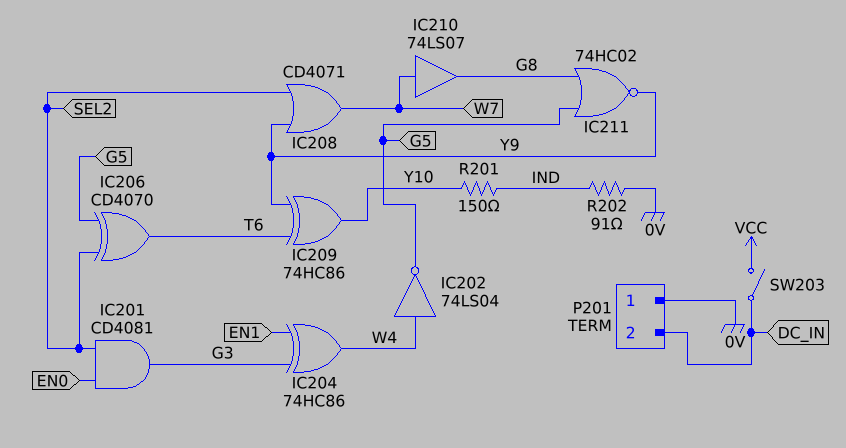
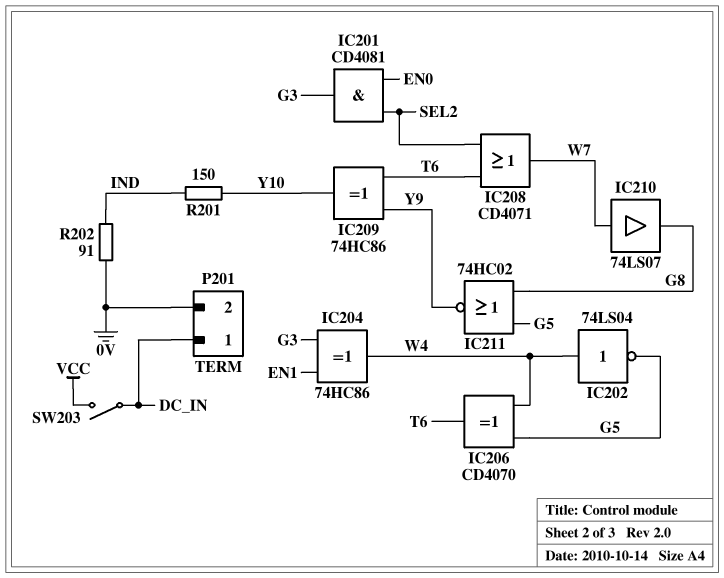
IC206: XOR CD4070 (in G5, in SEL2, out T6) -> XOR CD4070 (in G5, in W4, out T6)
IC208: OR CD4071 (in SEL2, in Y9, out W7) -> OR CD4071 (in SEL2, in T6, out W7)
P201 pin 1: 0V -> DC_IN
P201 pin 2: DC_IN -> 0V

